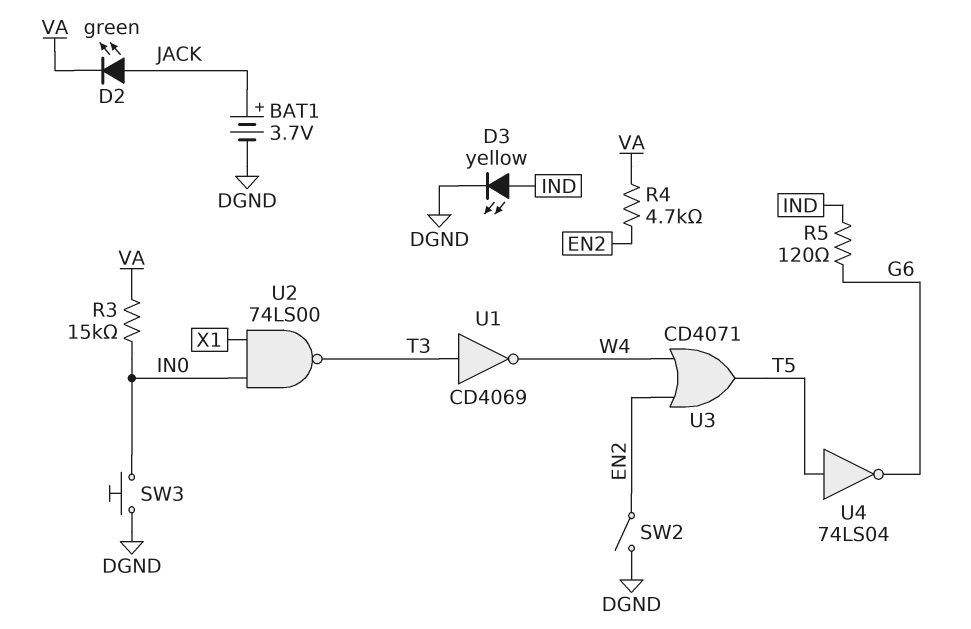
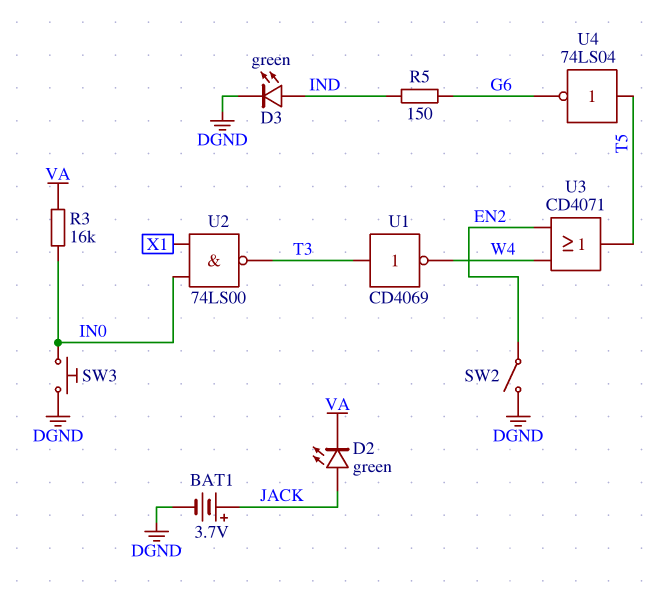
D3: LED yellow (A IND, K DGND) -> LED green (A IND, K DGND)
R3: 15k (IN0, VA) -> 16k (IN0, VA)
R4: 4.7k (EN2, VA) -> none
R5: 120 (G6, IND) -> 150 (G6, IND)

